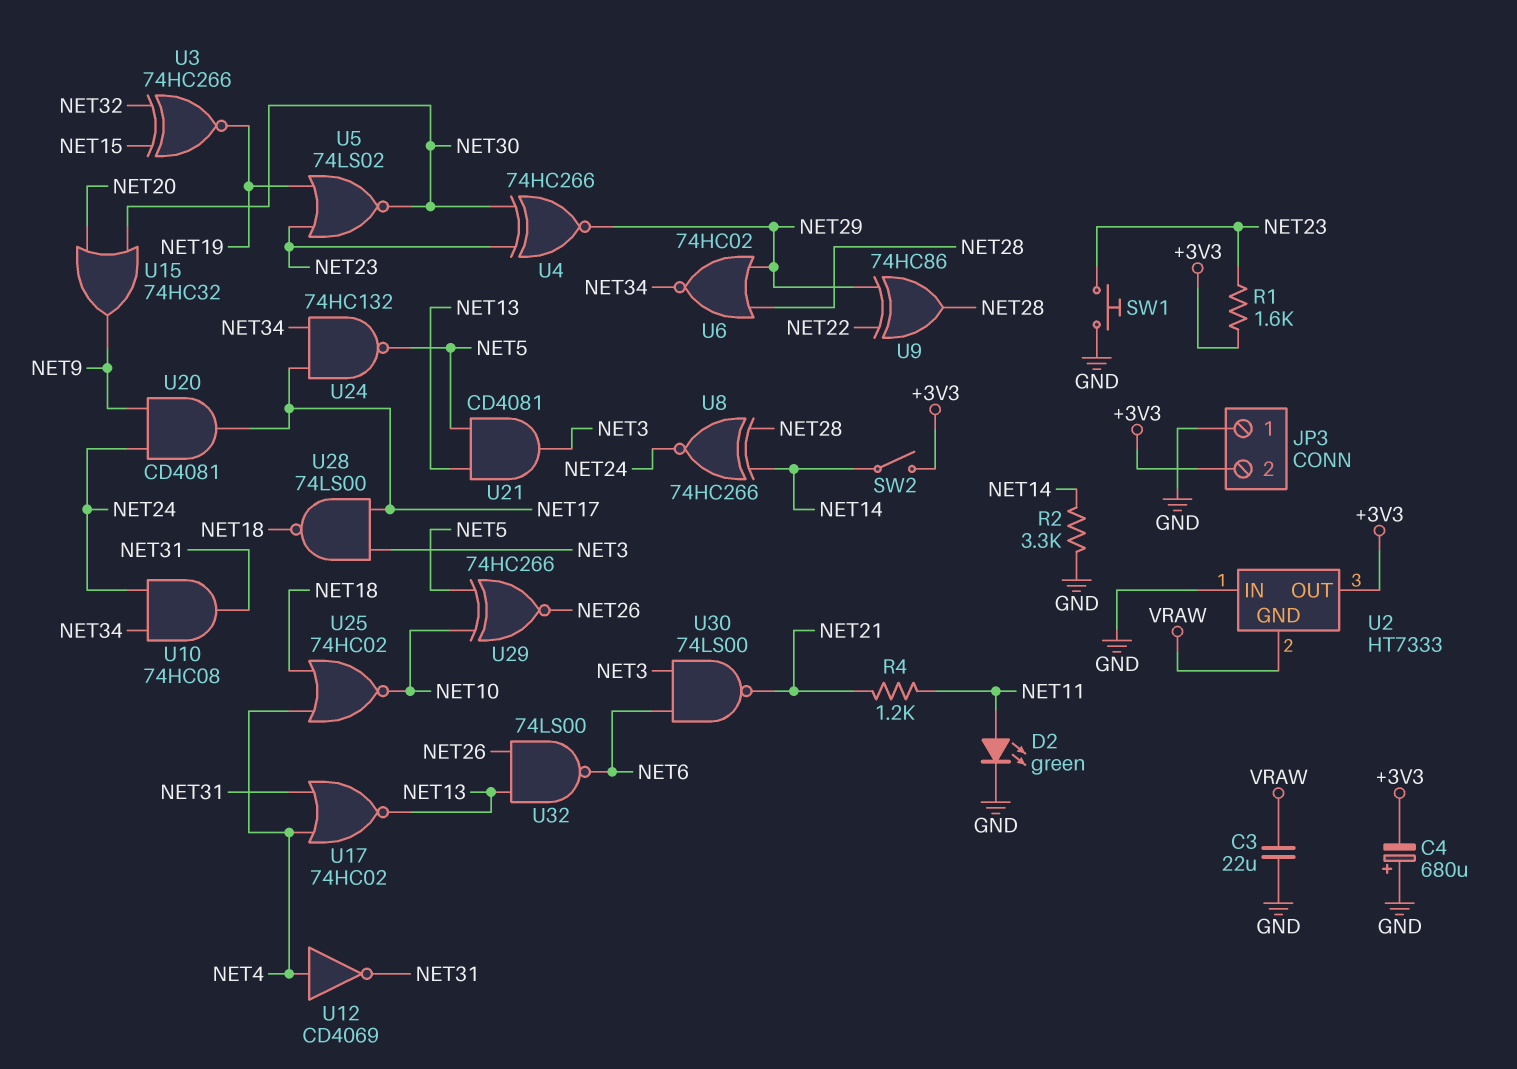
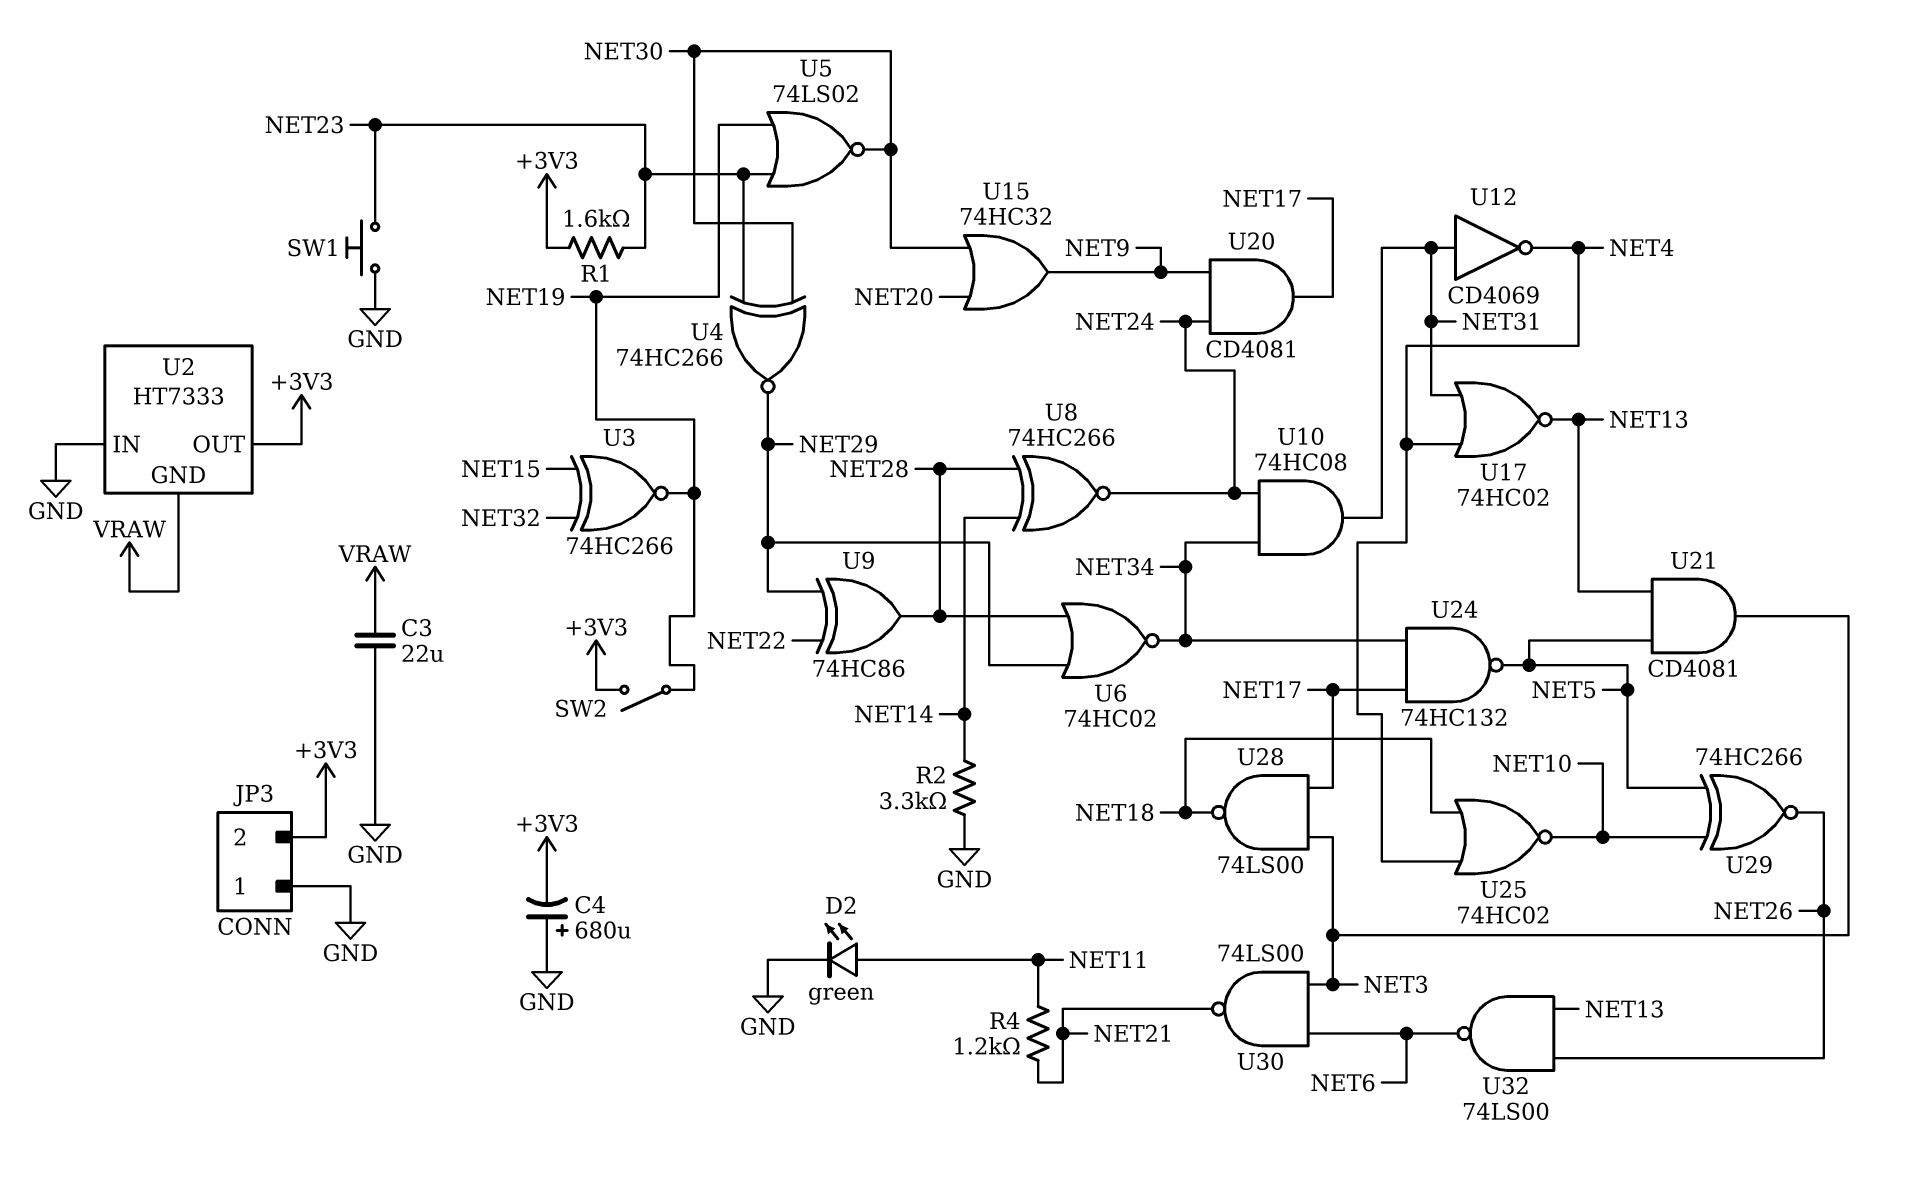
SW2: switch (+3V3, NET14) -> switch (+3V3, NET19)
U12: NOT CD4069 (in NET4, out NET31) -> NOT CD4069 (in NET31, out NET4)

